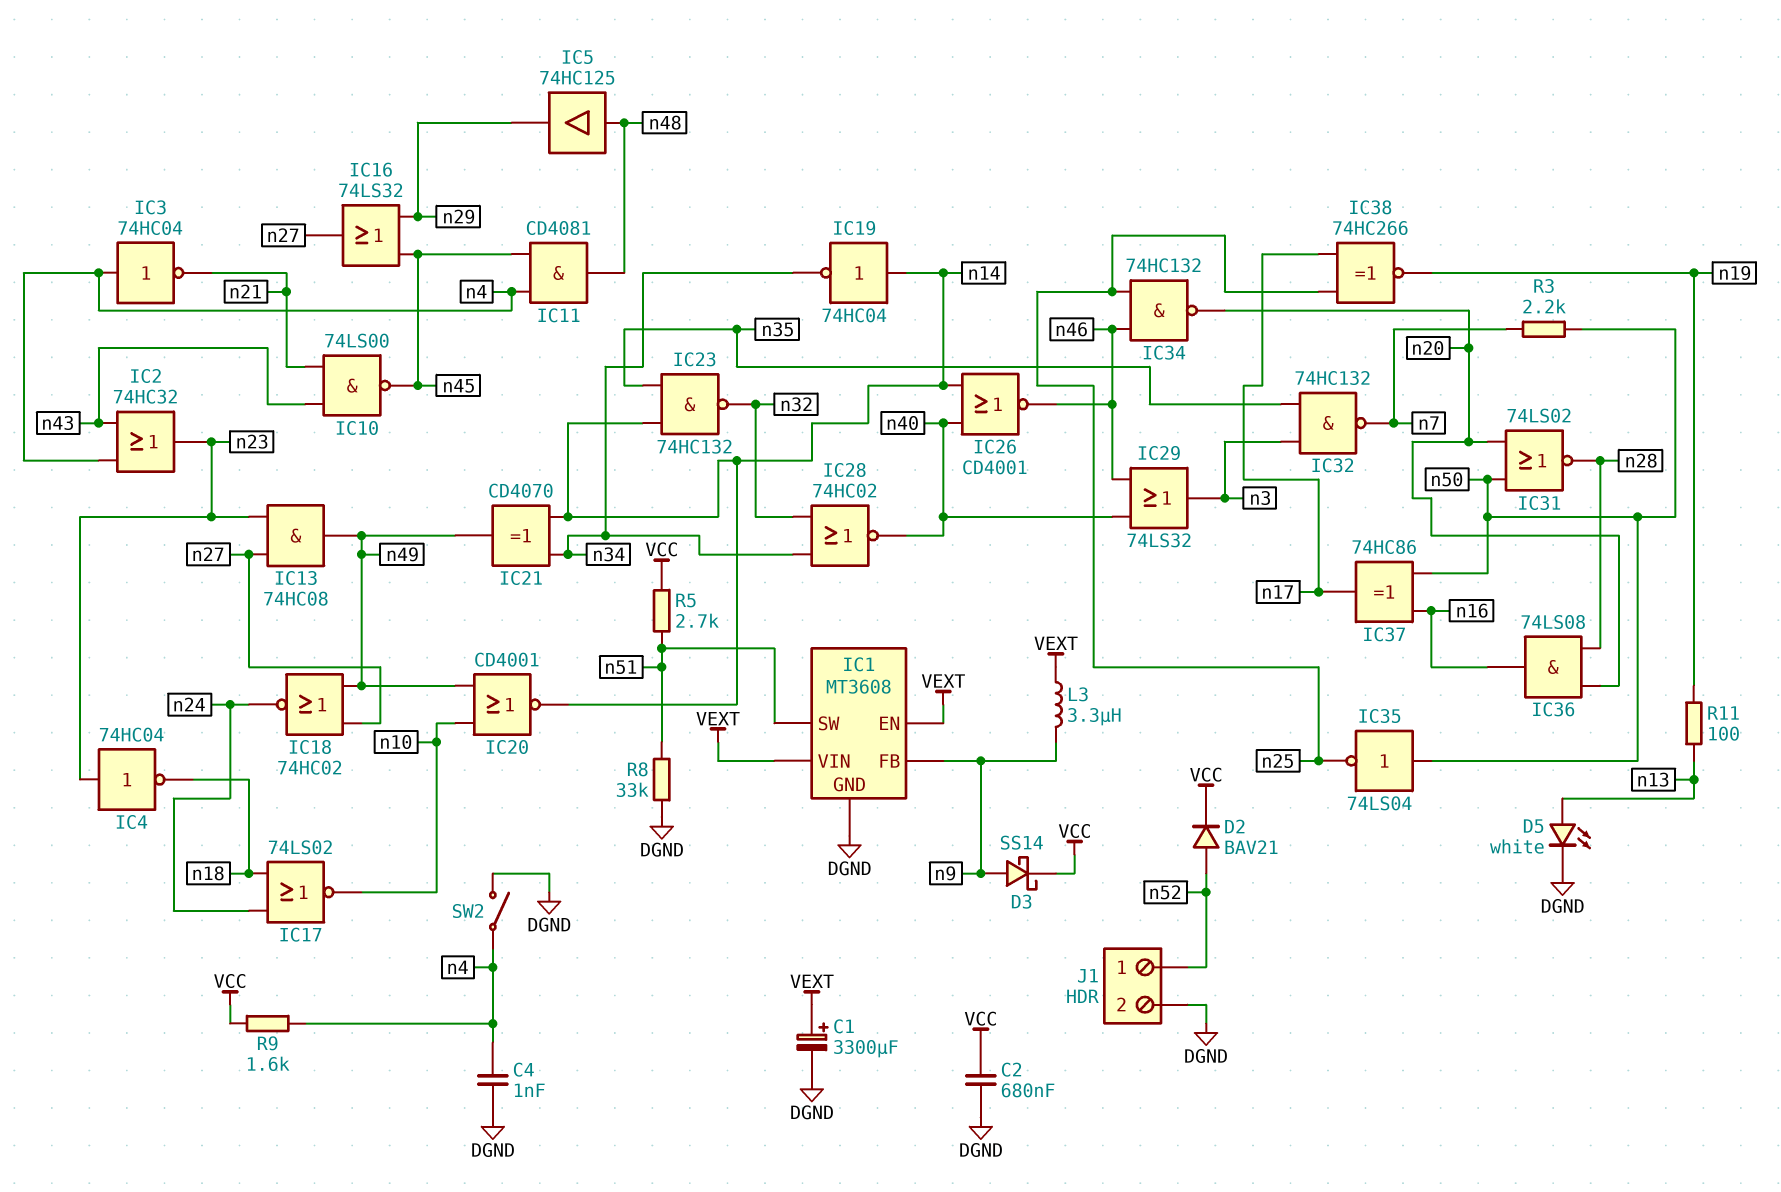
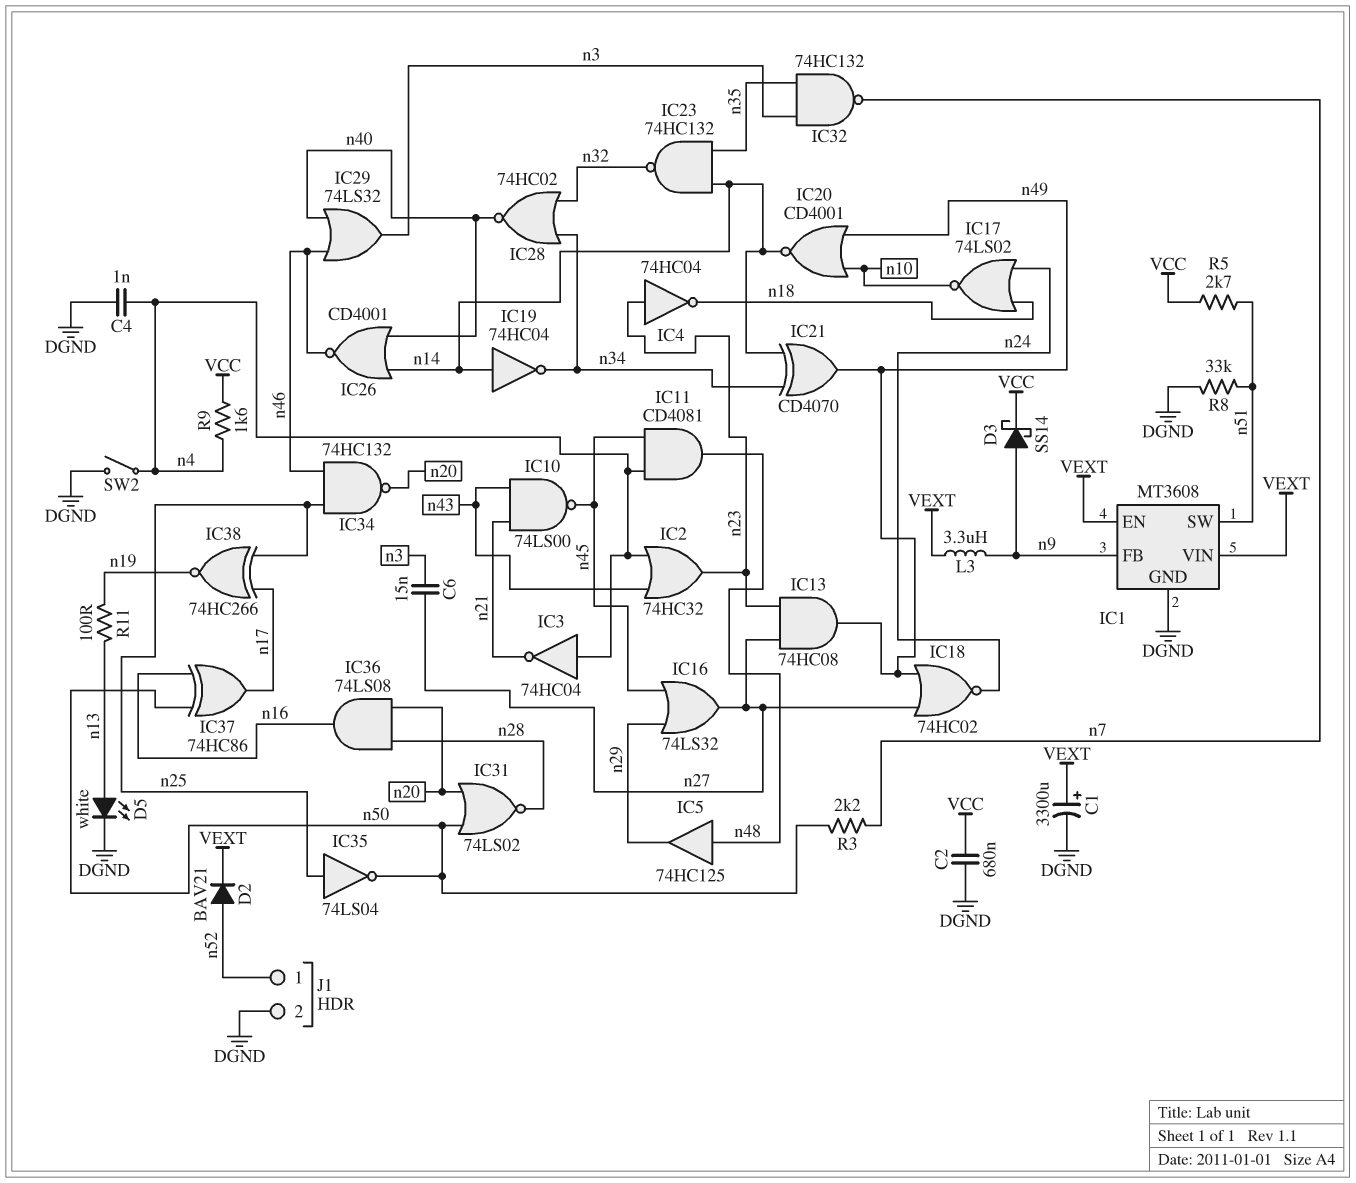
C6: none -> 15nF (n3, n27)
D2: diode BAV21 (A n52, K VCC) -> diode BAV21 (A n52, K VEXT)
IC35: NOT 74LS04 (in n50, out n25) -> NOT 74LS04 (in n25, out n50)

